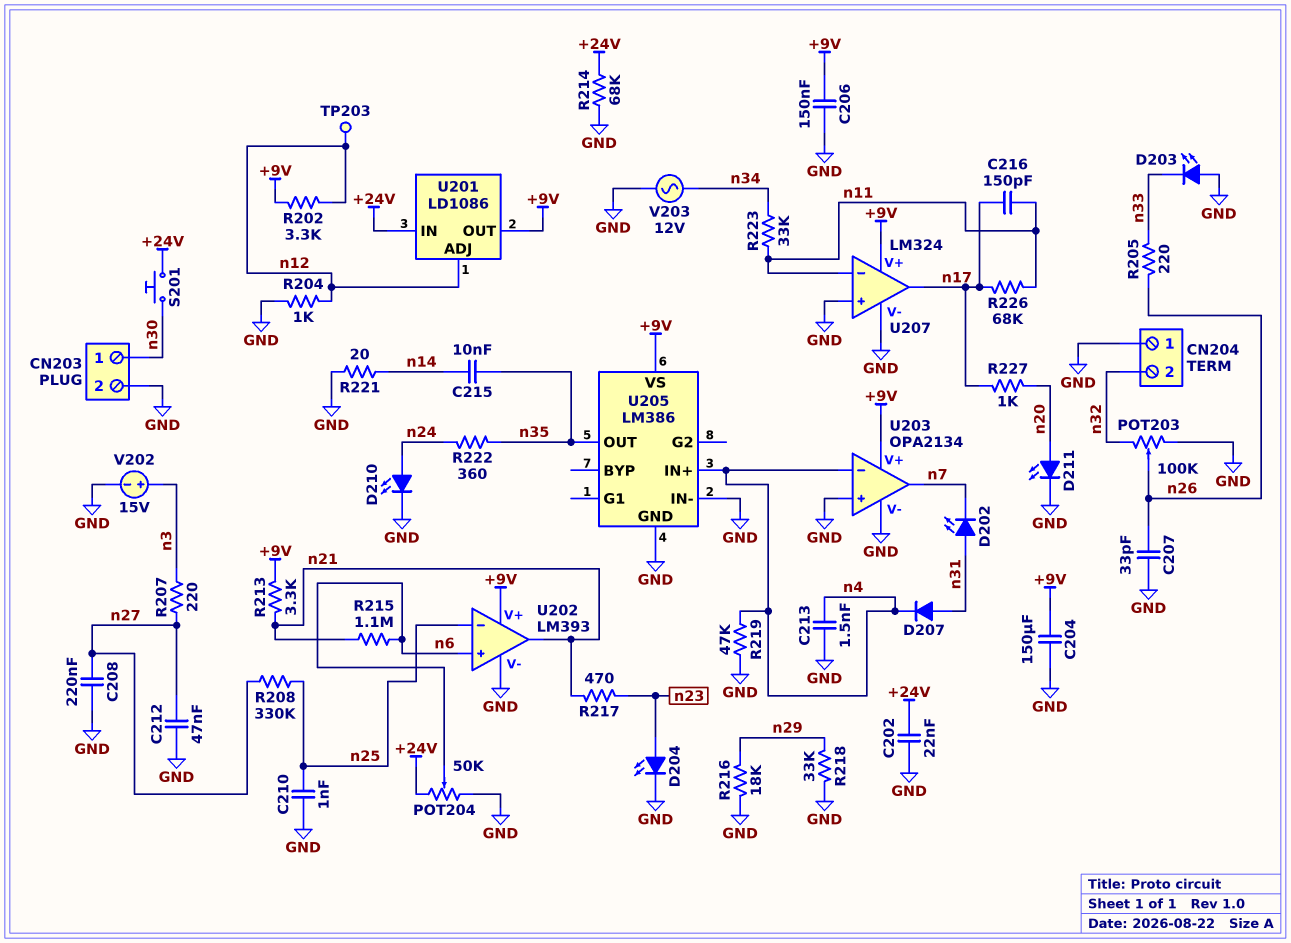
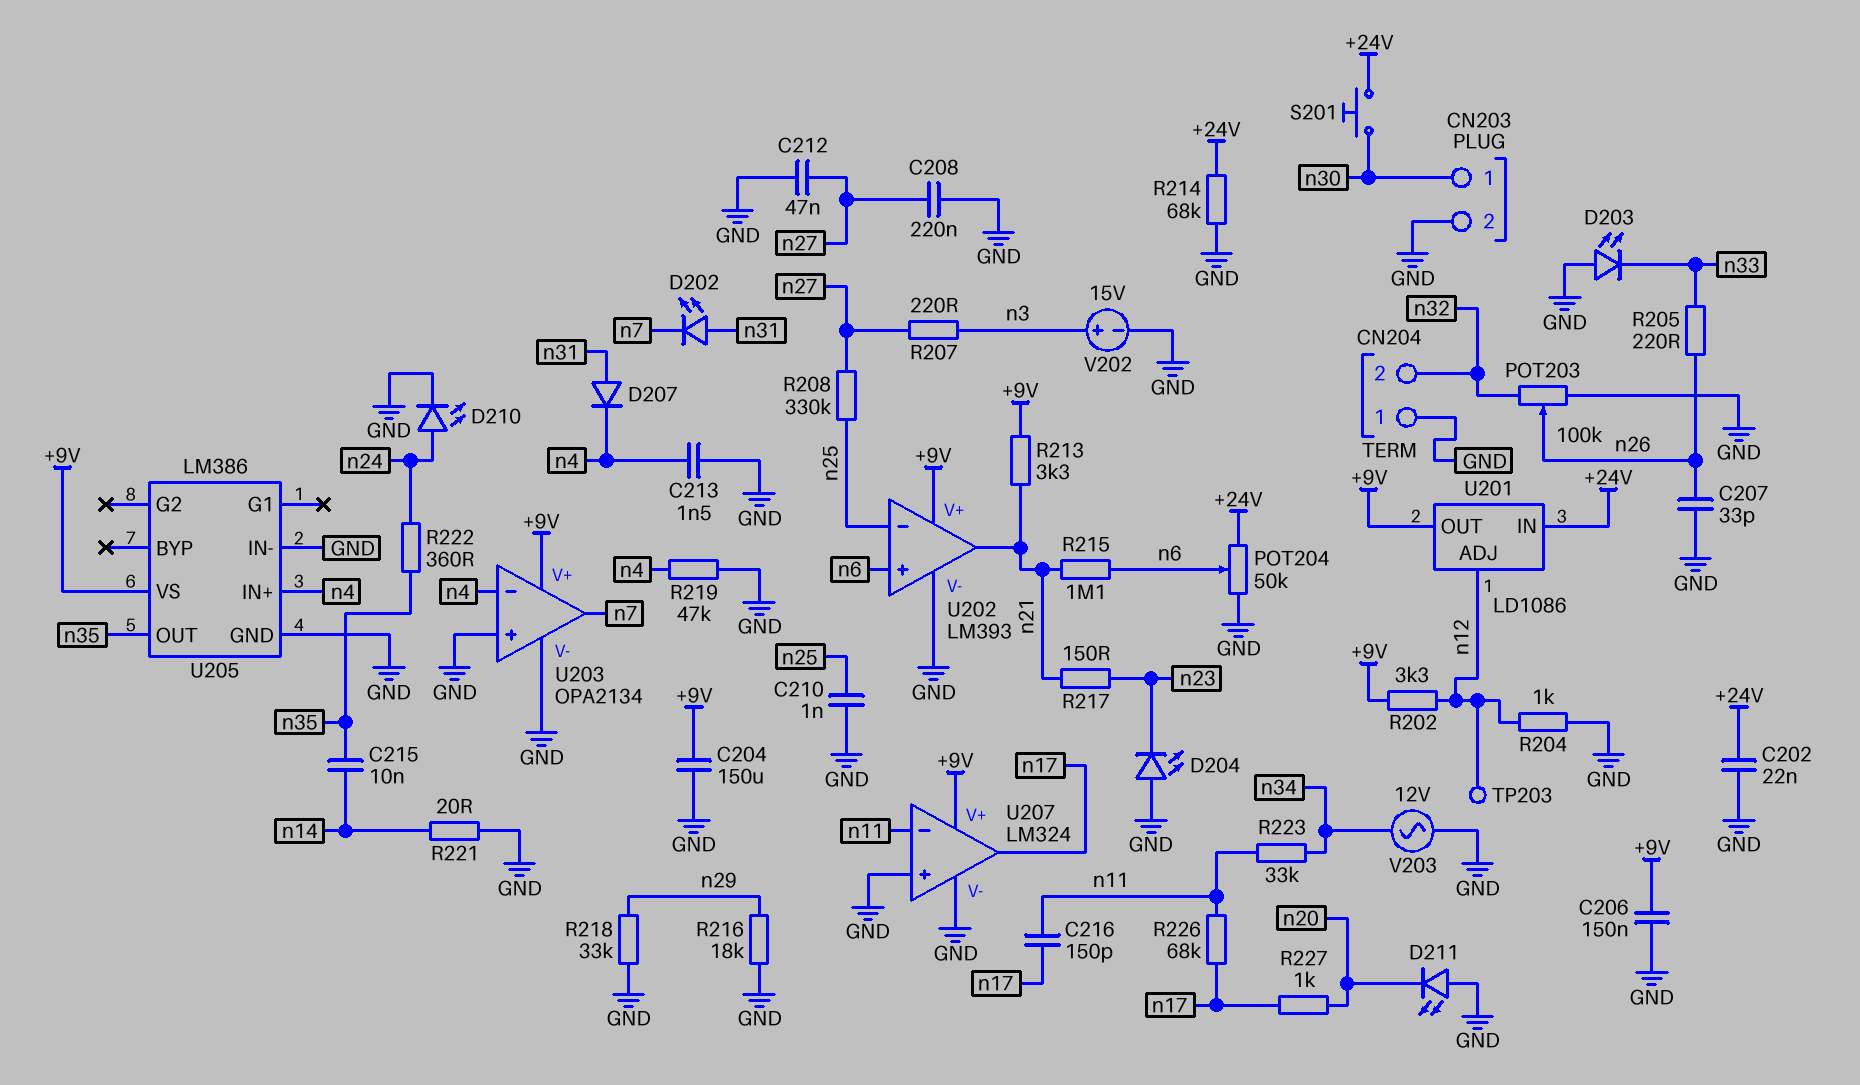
D204: LED (A n23, K GND) -> LED (A GND, K n23)
D211: LED (A n20, K GND) -> LED (A GND, K n20)
R217: 470 (n21, n23) -> 150 (n21, n23)

